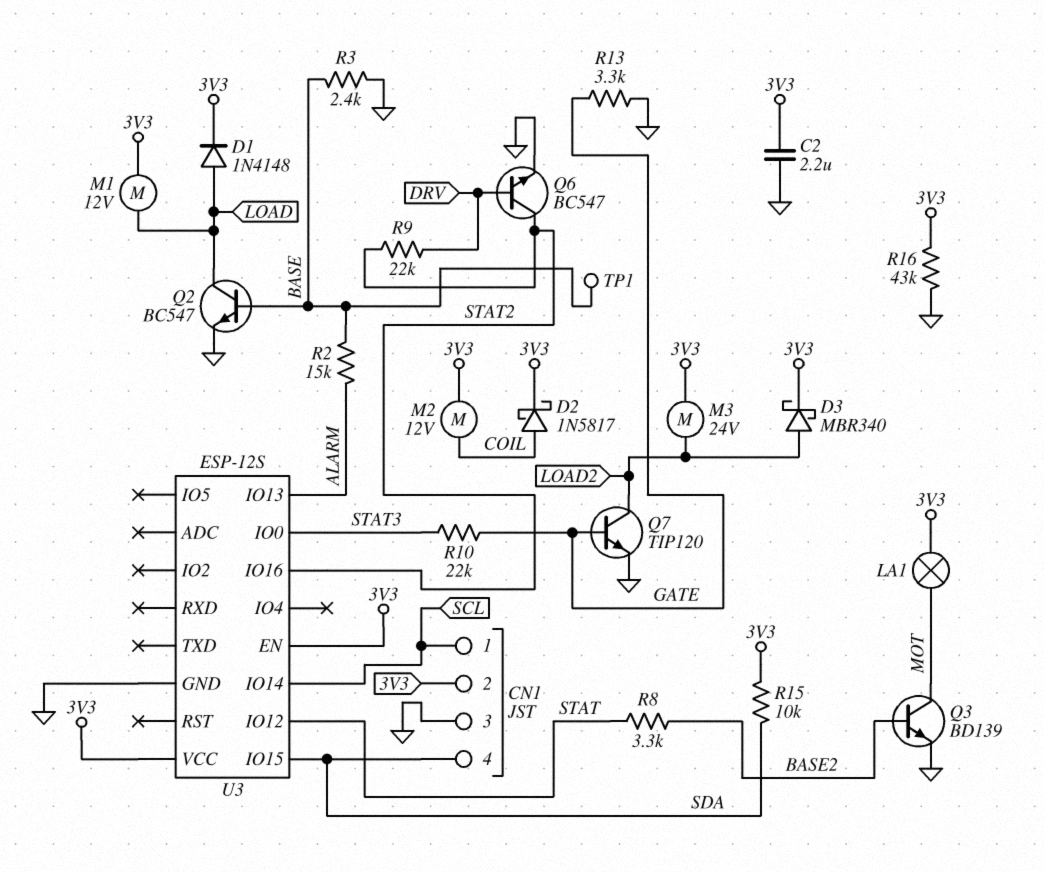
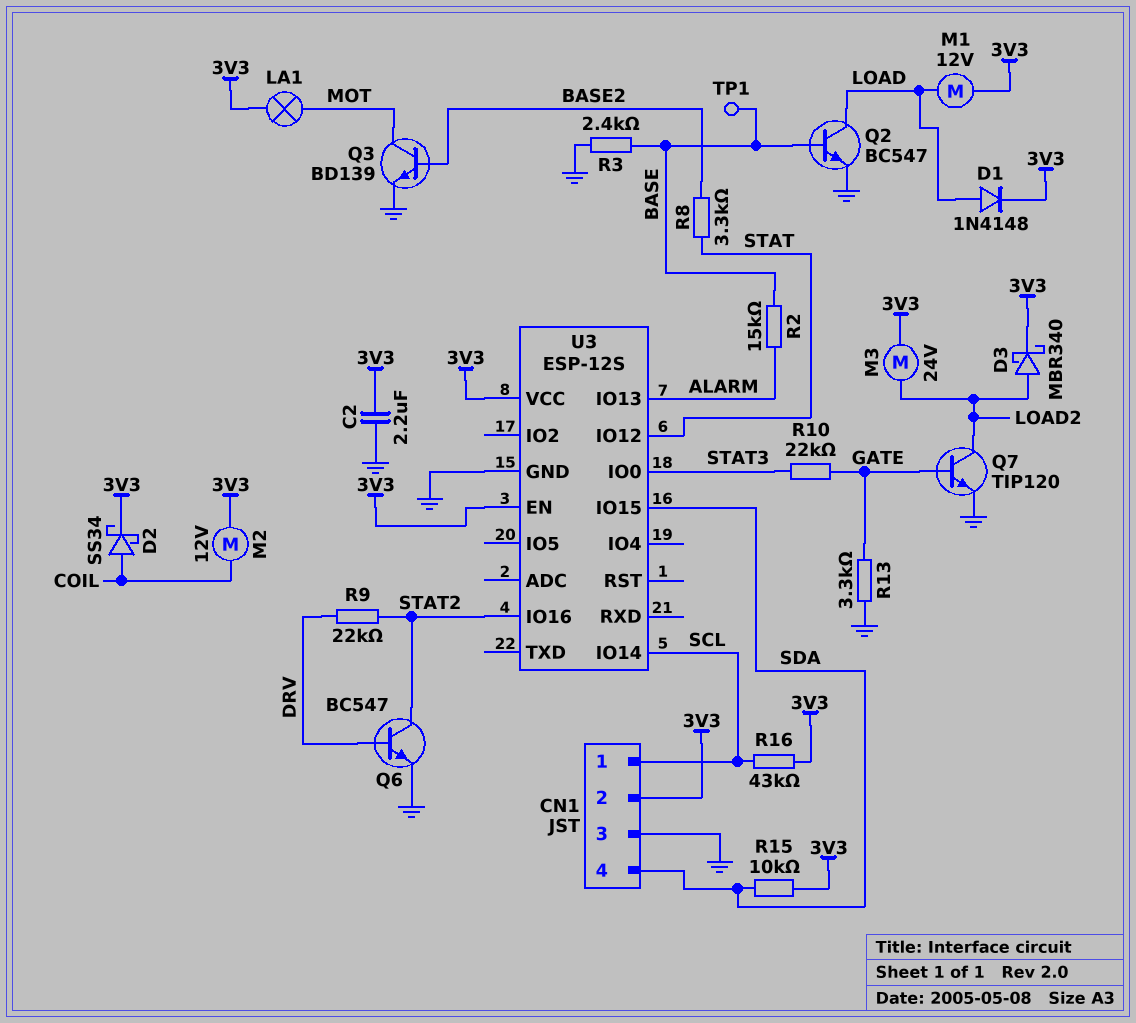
D2: schottky 1N5817 (A COIL, K 3V3) -> schottky SS34 (A COIL, K 3V3)
R16: 43k (3V3, GND) -> 43k (3V3, SCL)

